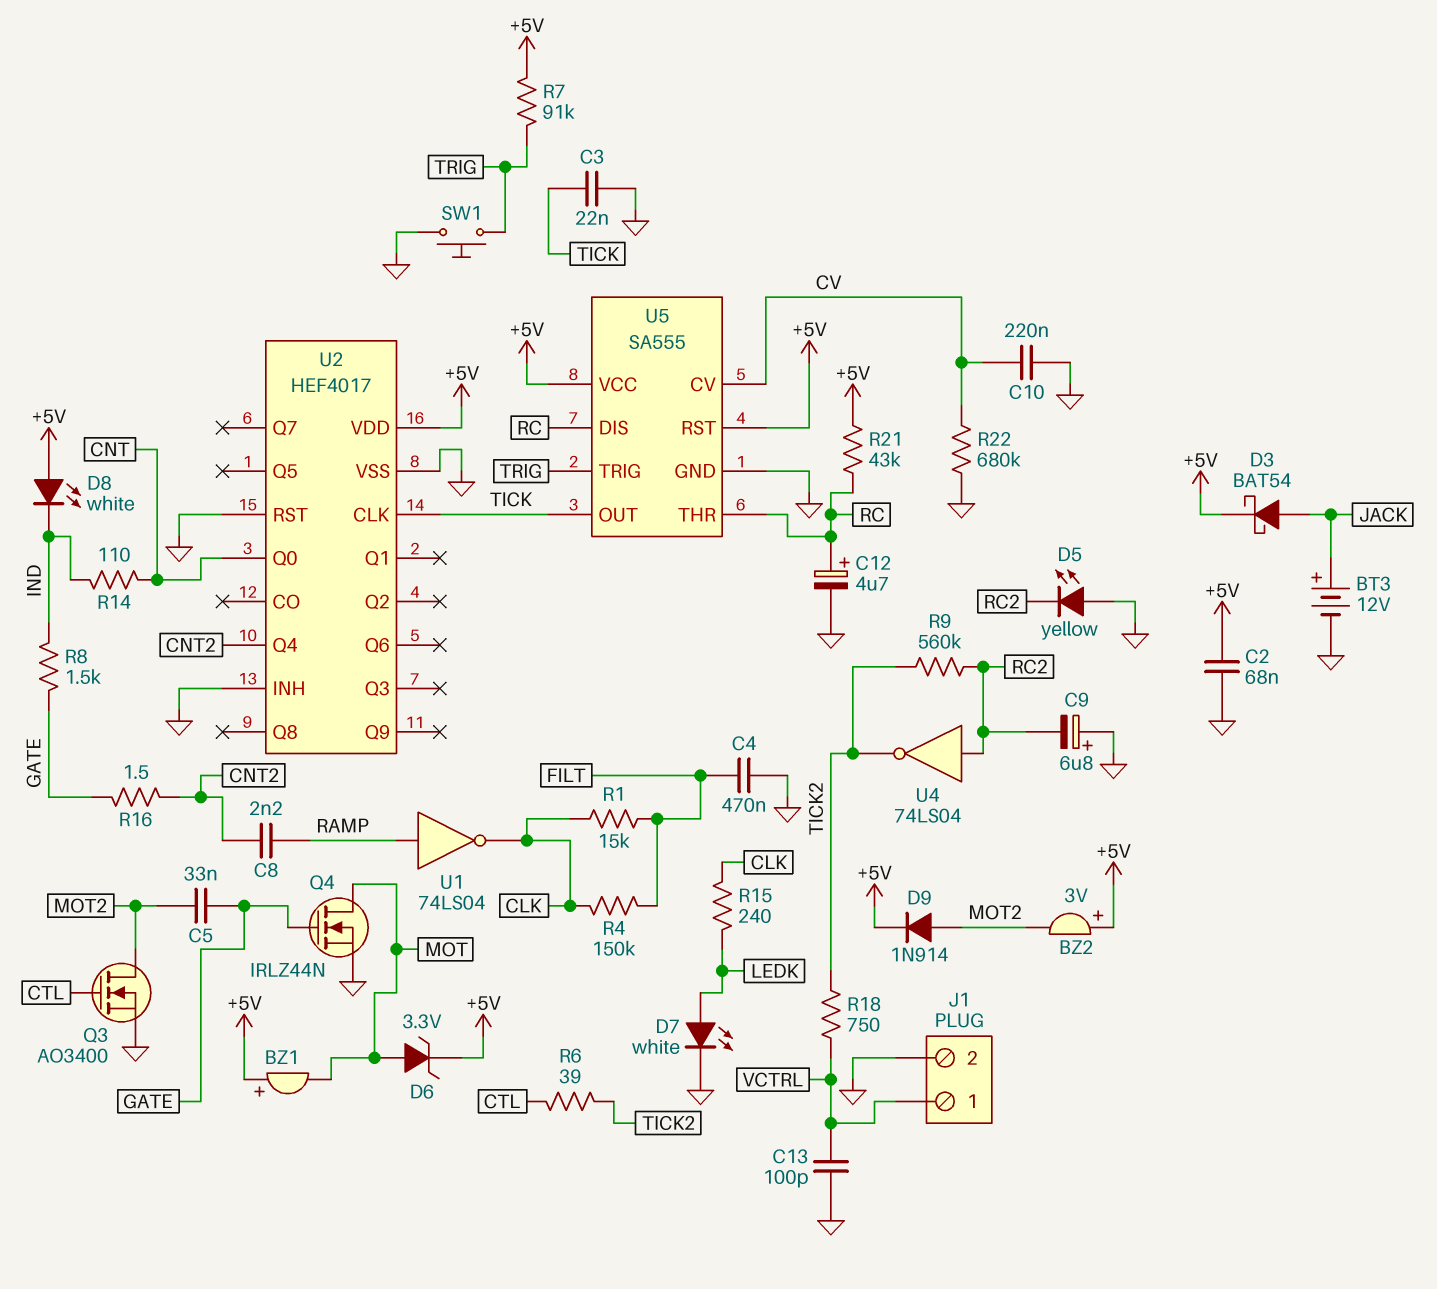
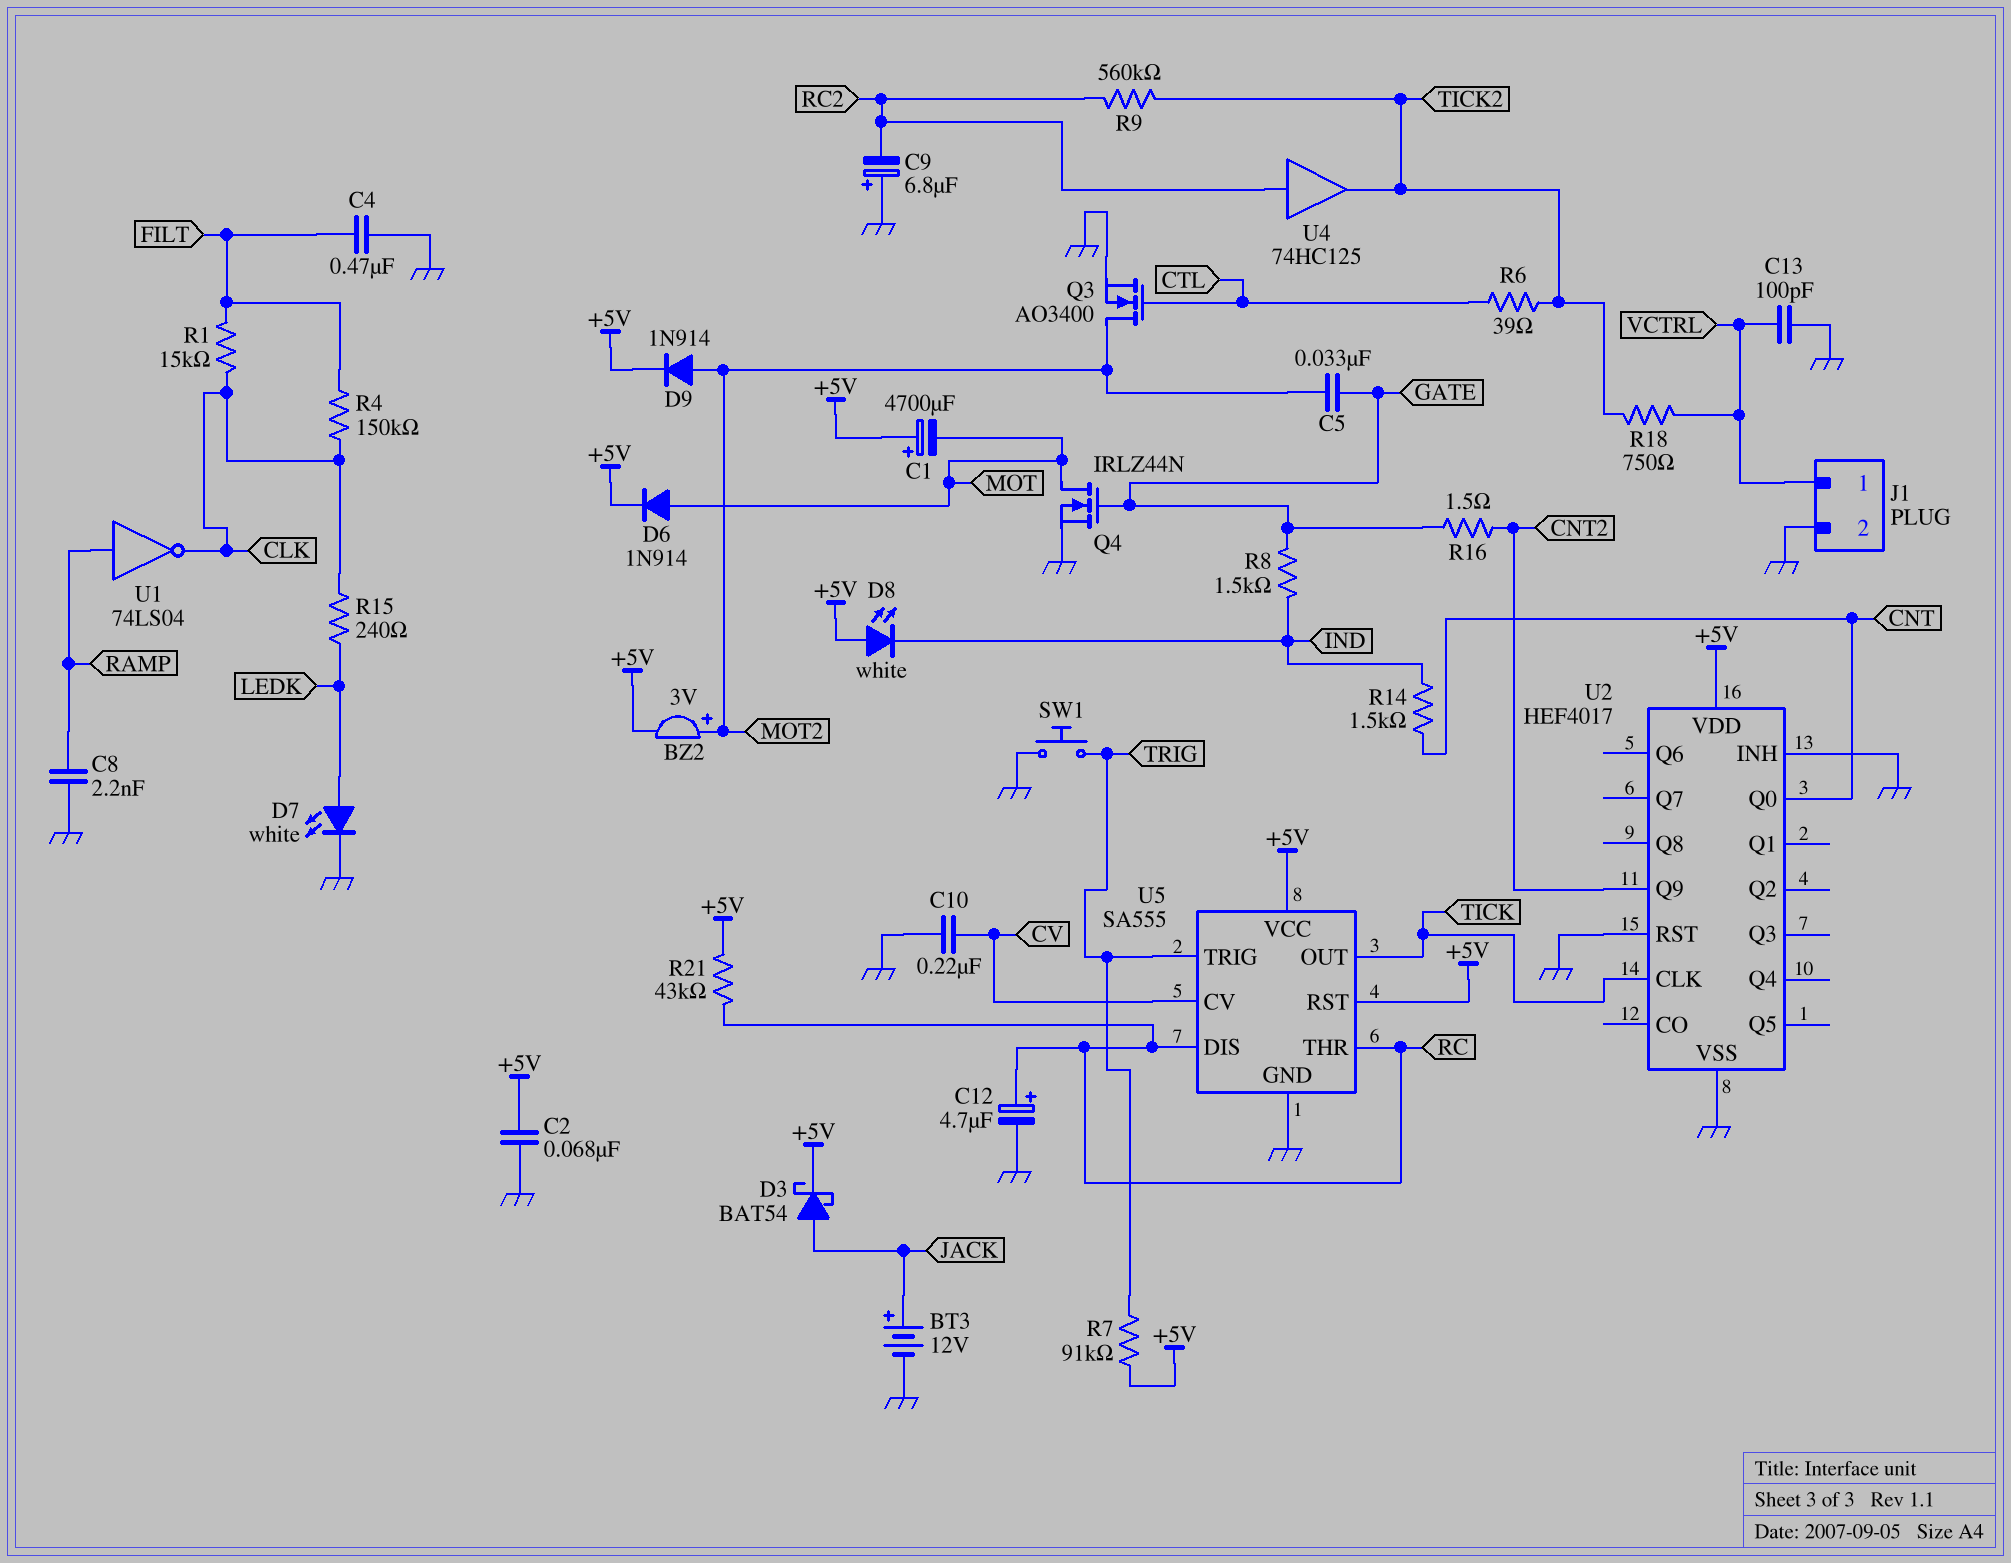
BZ1: buzzer (plus +5V, minus MOT) -> none
BZ2: buzzer 3V (plus +5V, minus MOT2) -> buzzer 3V (plus MOT2, minus +5V)
C1: none -> 4700uF (plus +5V, minus MOT)
C3: 22nF (GND, TICK) -> none
C8: 2.2nF (CNT2, RAMP) -> 2.2nF (GND, RAMP)
D5: LED yellow (A GND, K RC2) -> none
D6: zener 3.3V (A MOT, K +5V) -> diode 1N914 (A MOT, K +5V)
R14: 110 (CNT, IND) -> 1.5k (CNT, IND)
R22: 680k (CV, GND) -> none
U2 pin Q4: CNT2 -> none
U2 pin Q9: none -> CNT2
U4: NOT 74LS04 (in RC2, out TICK2) -> buffer 74HC125 (in RC2, out TICK2)

